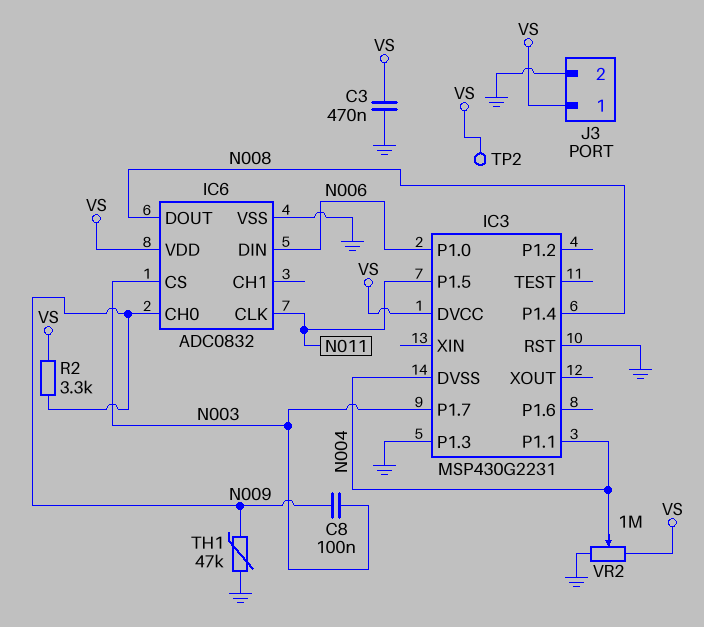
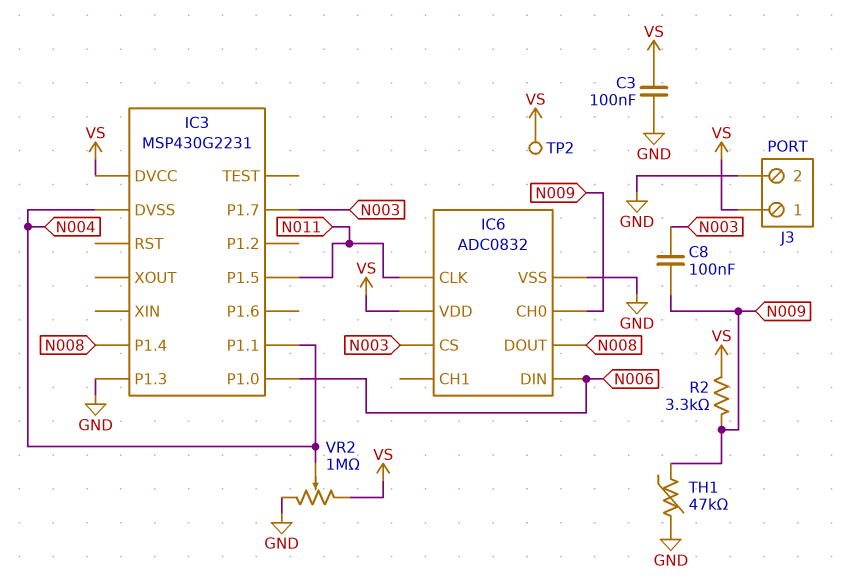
C3: 470nF (GND, VS) -> 100nF (GND, VS)
IC3 pin RST: GND -> none

